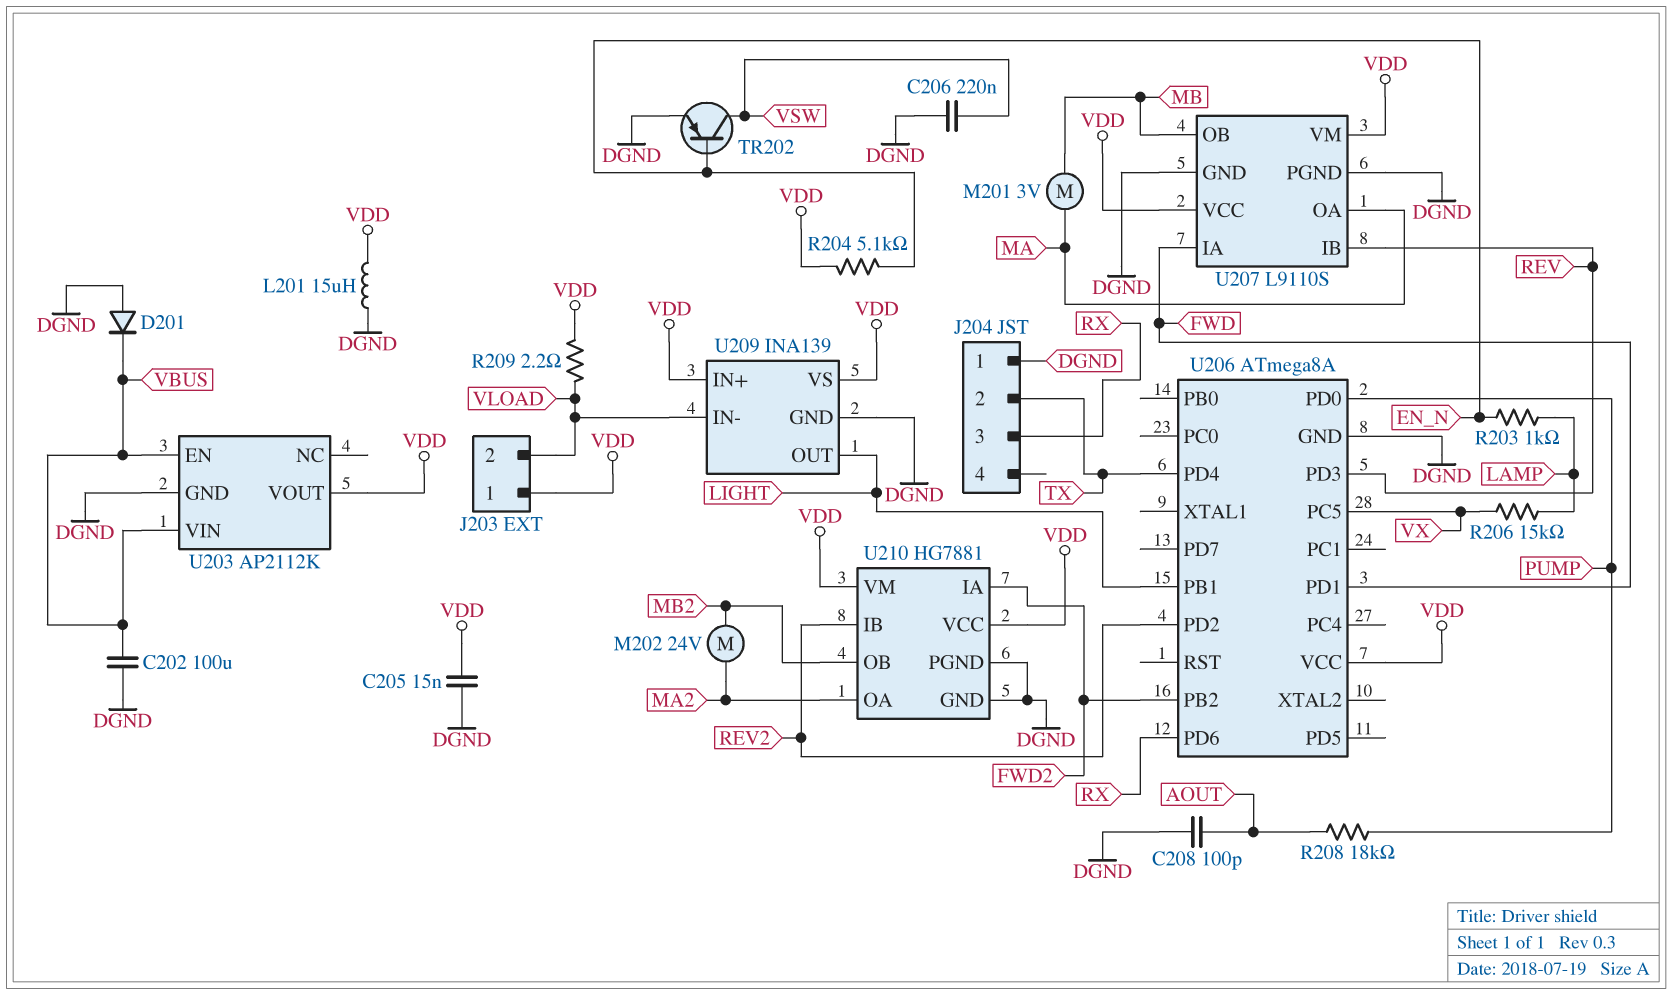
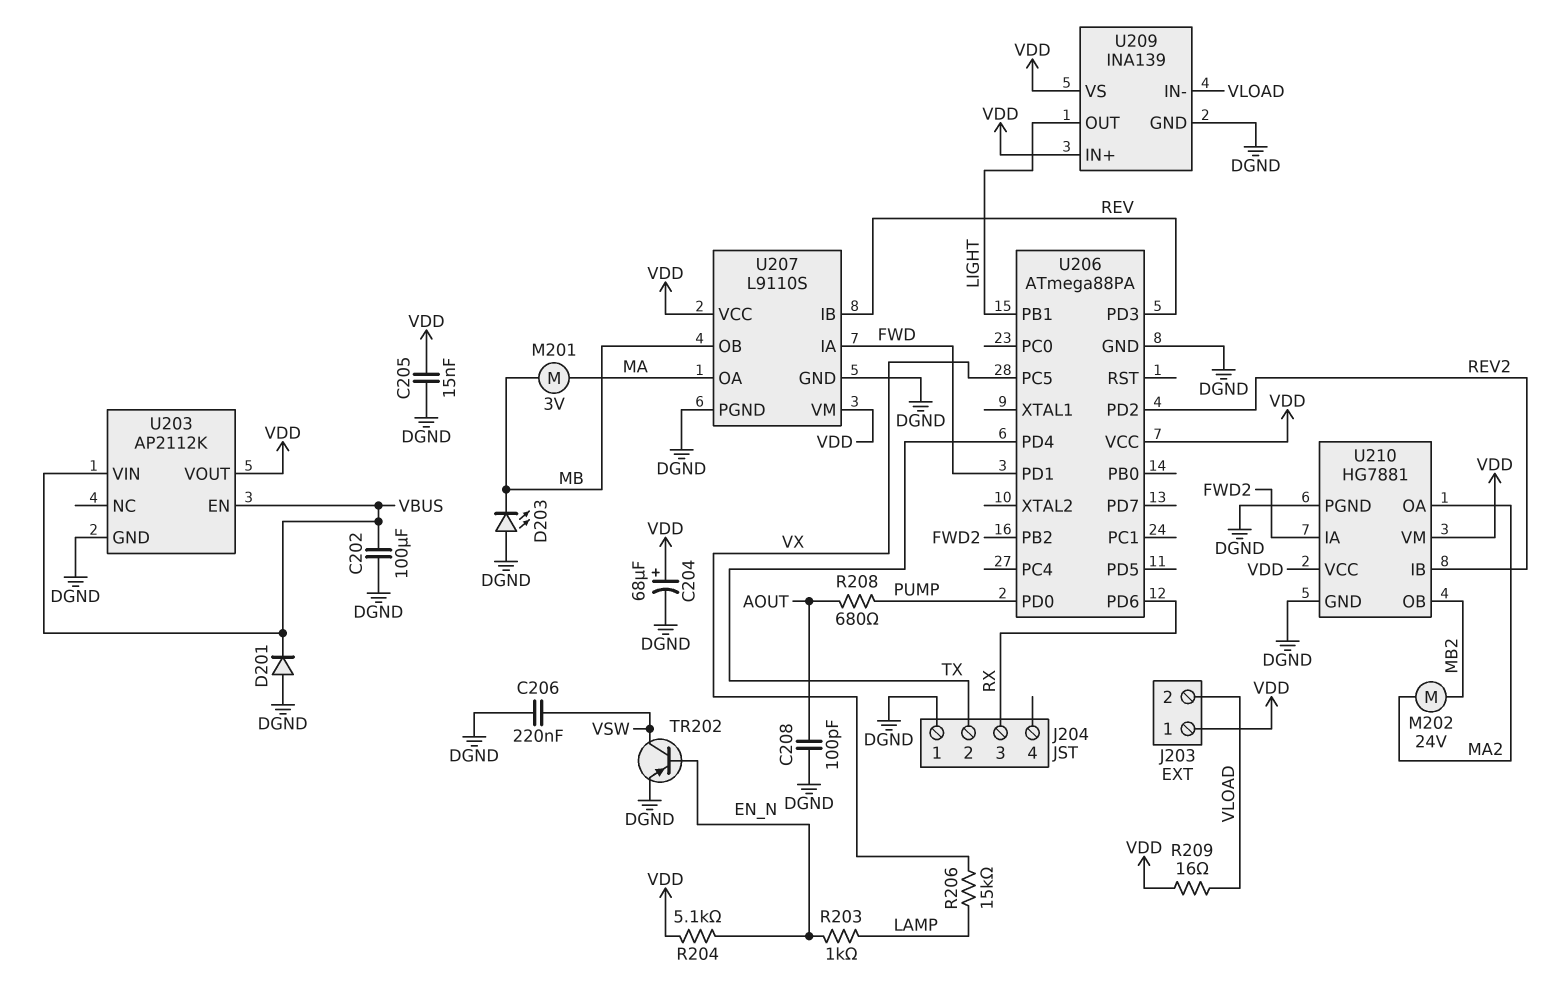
C204: none -> 68uF (plus VDD, minus DGND)
D203: none -> LED (A DGND, K MB)
L201: 15uH (DGND, VDD) -> none
R208: 18k (AOUT, PUMP) -> 680 (AOUT, PUMP)
R209: 2.2 (VDD, VLOAD) -> 16 (VDD, VLOAD)
U206: ATmega8A -> ATmega88PA

